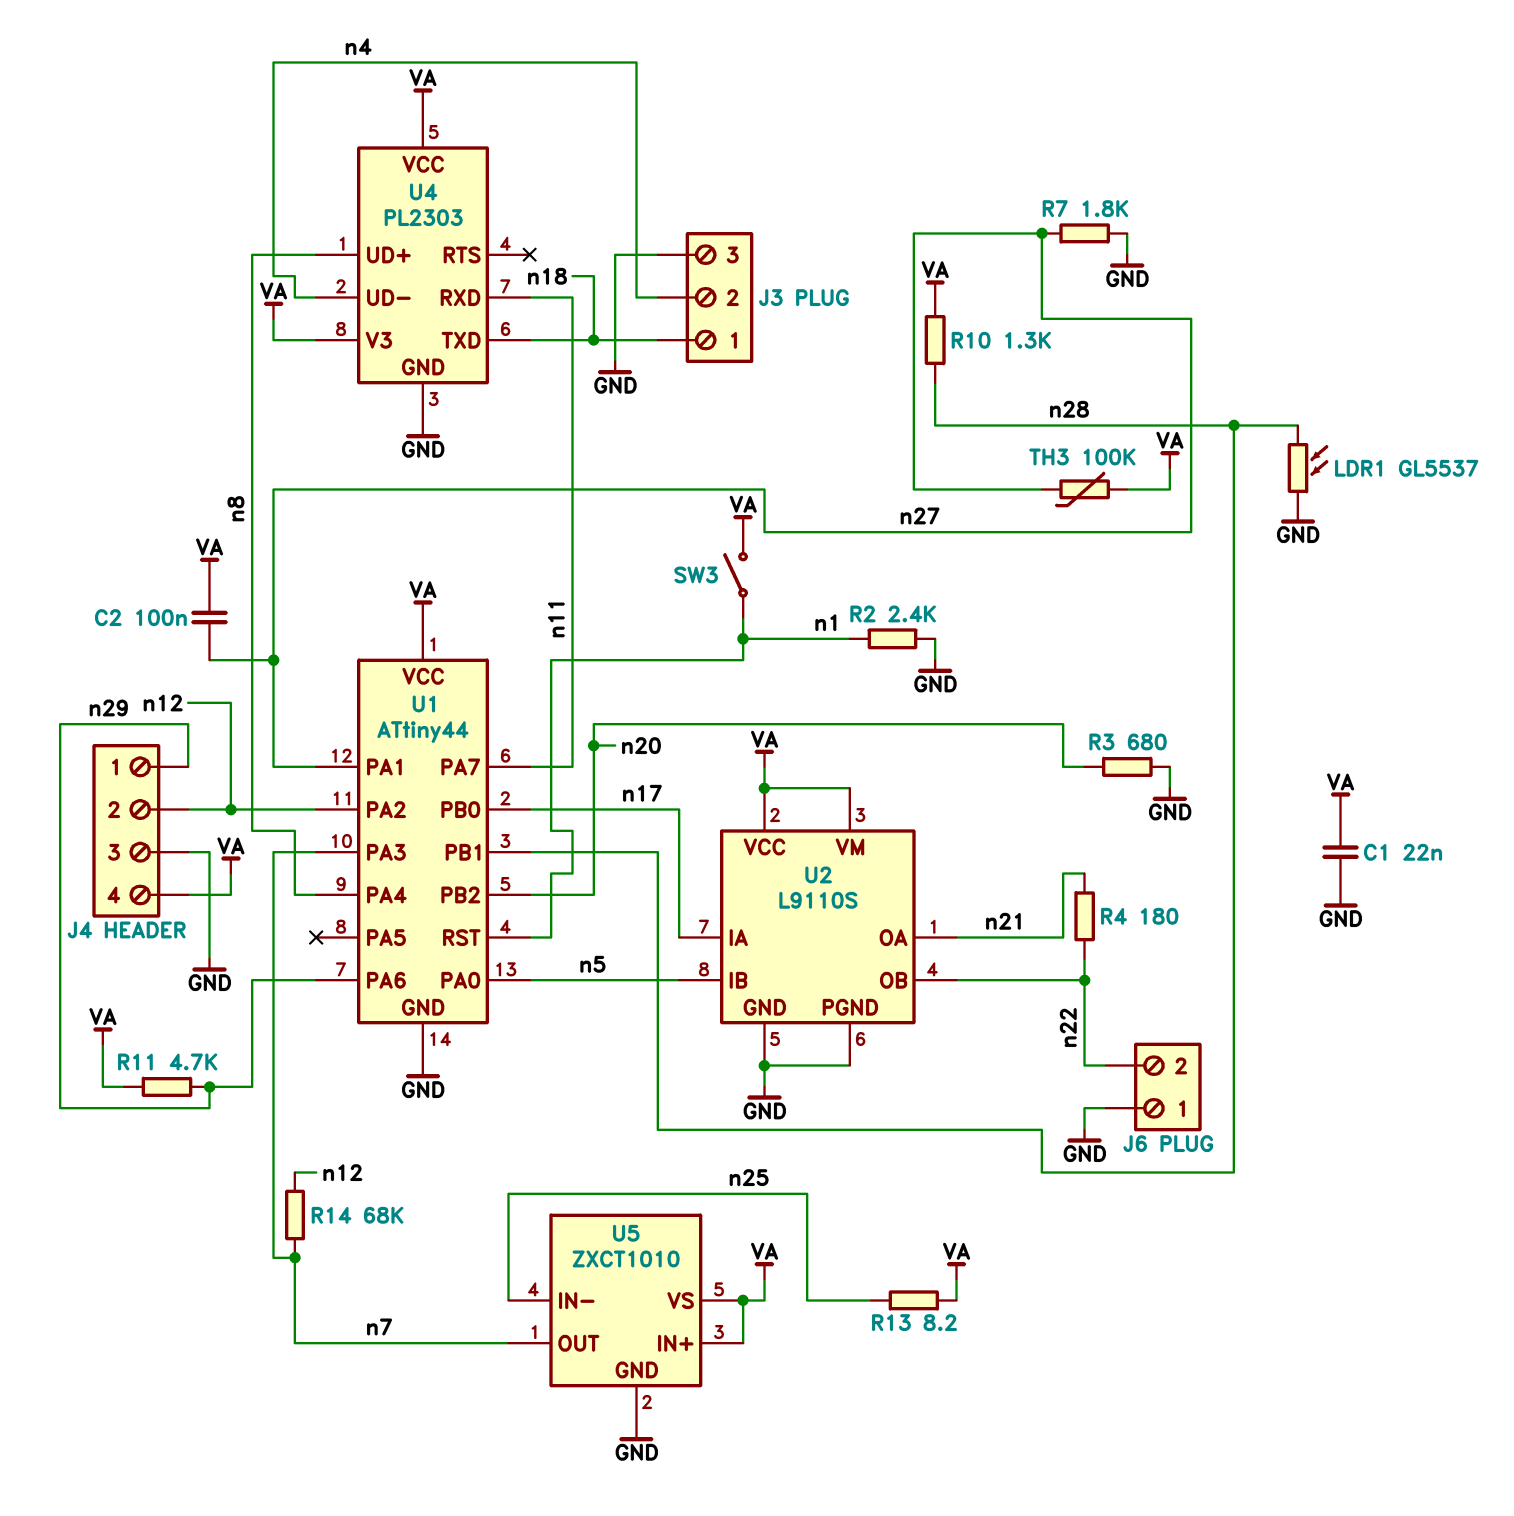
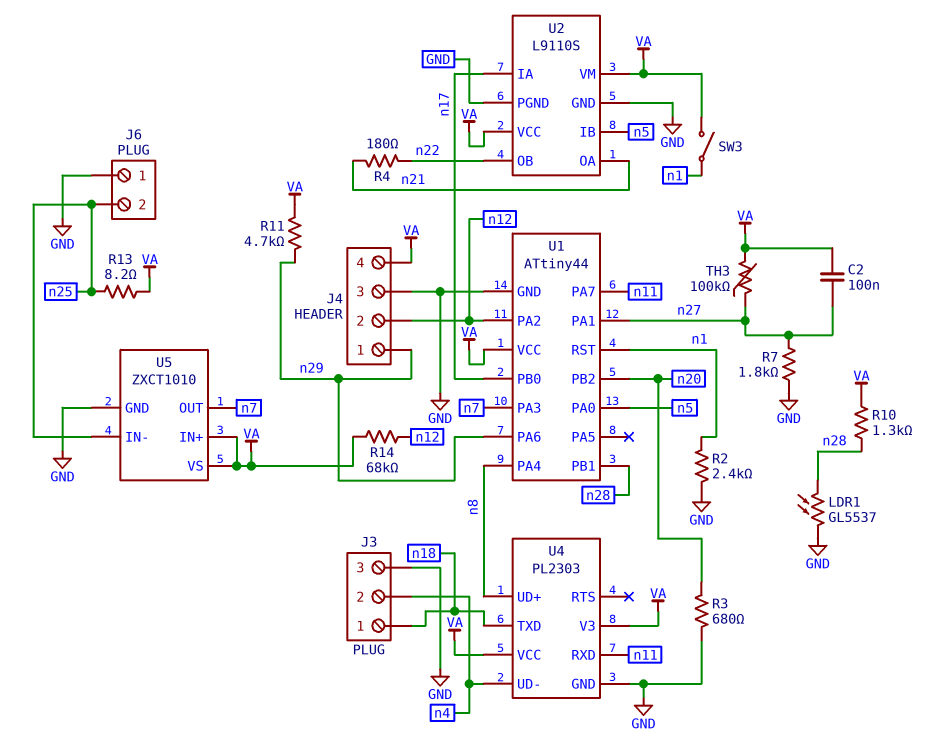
C1: 22nF (GND, VA) -> none
J6 pin 2: n22 -> n25
R14: 68k (n7, n12) -> 68k (VA, n12)

